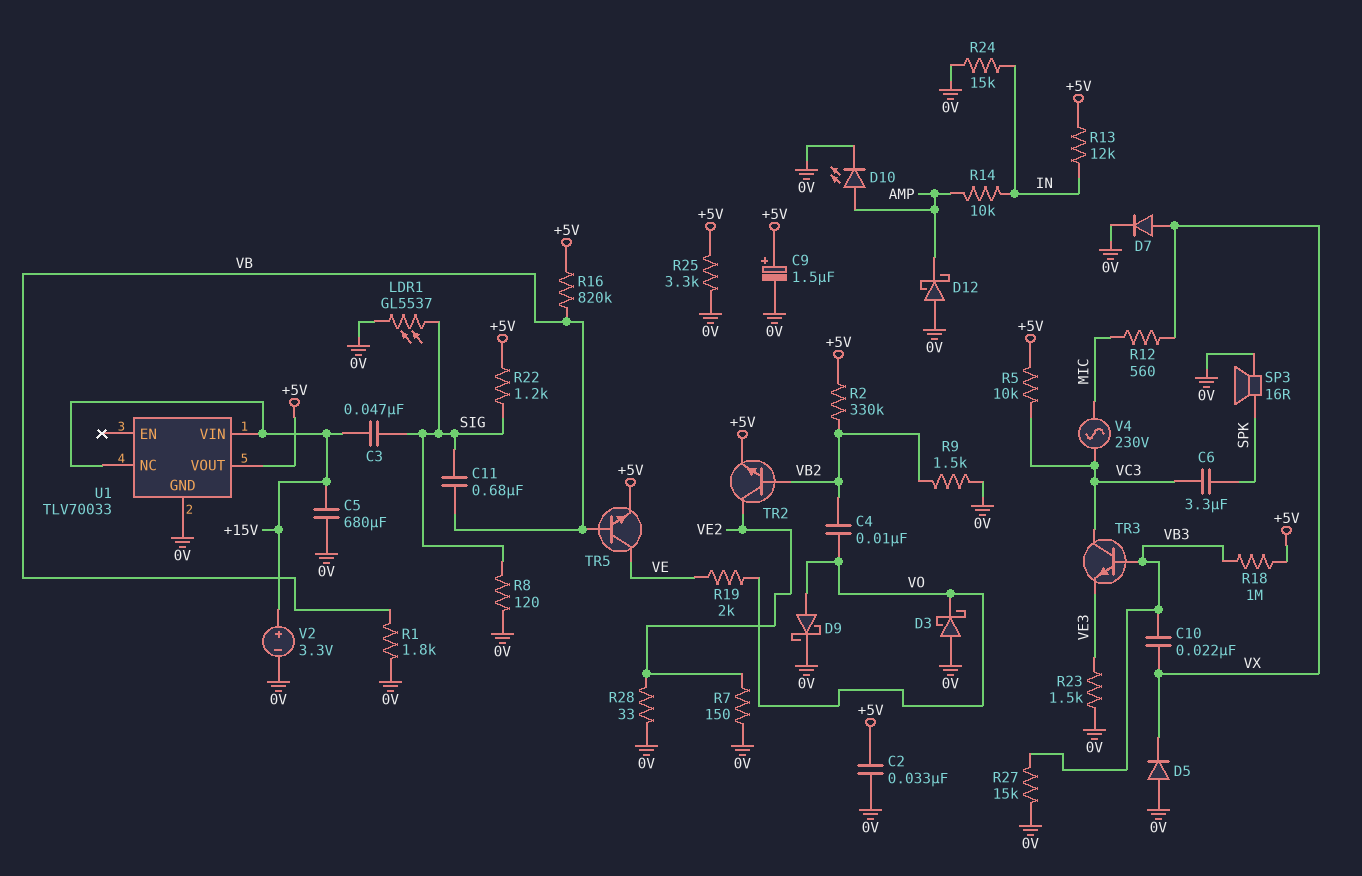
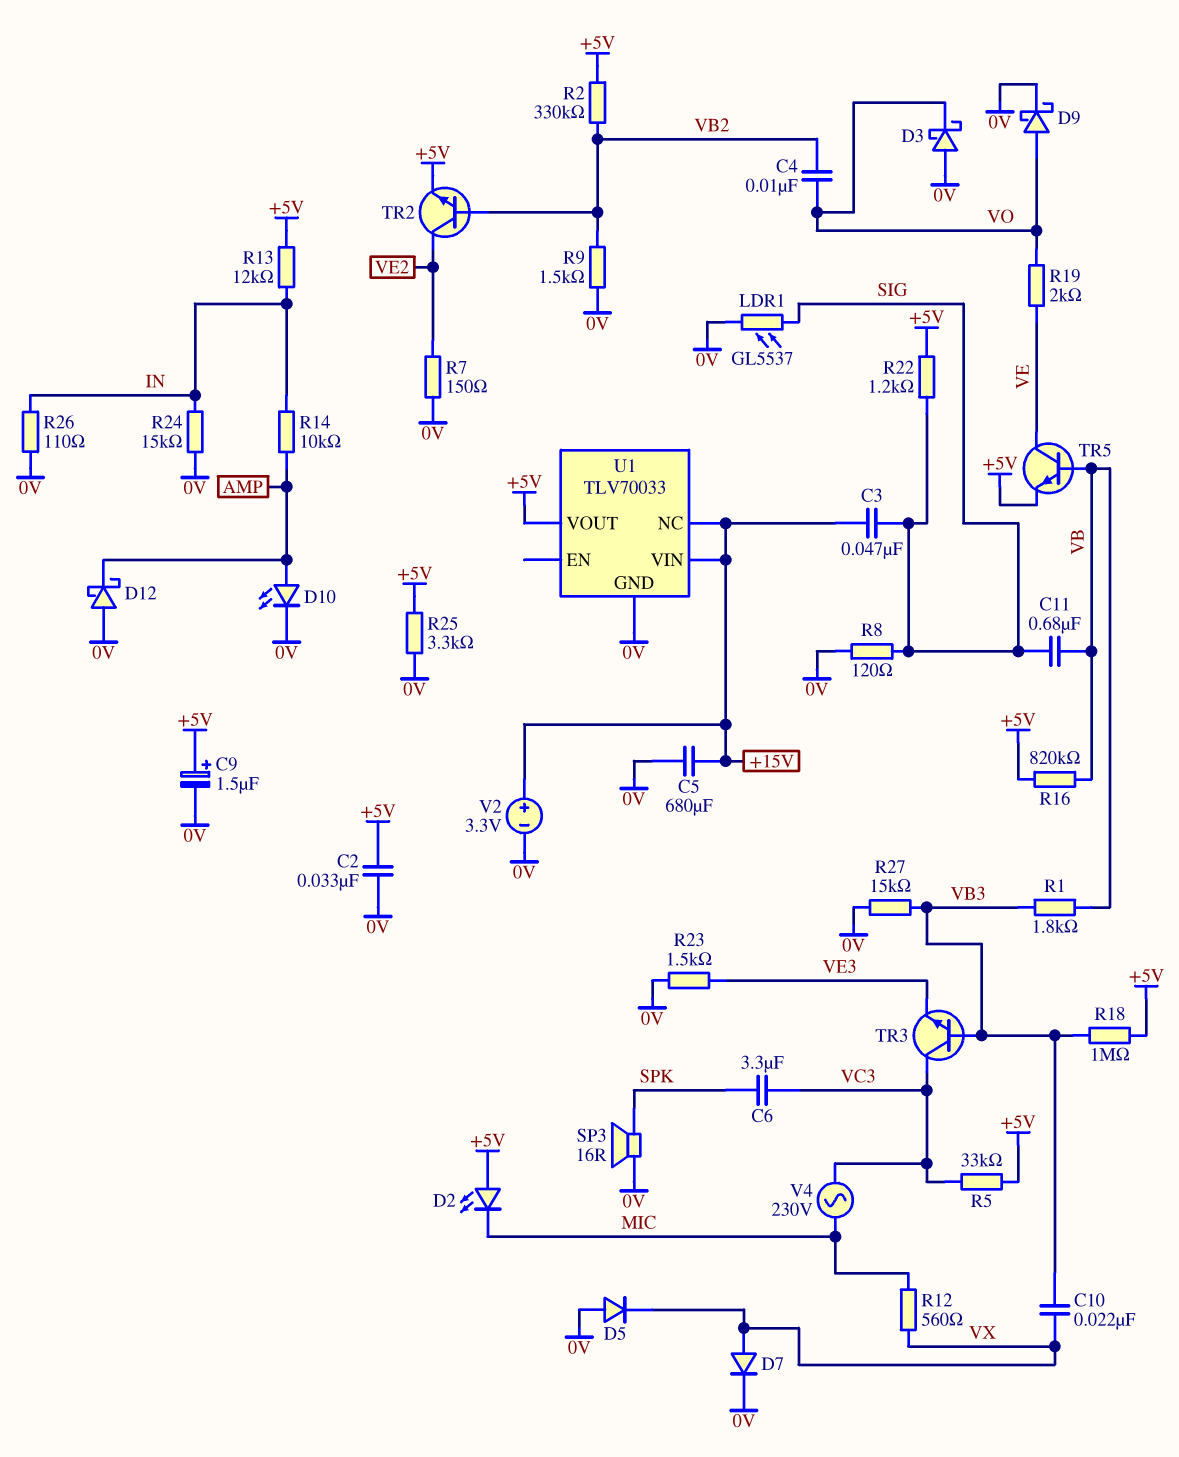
D2: none -> LED (A +5V, K MIC)
R1: 1.8k (0V, VB) -> 1.8k (VB, VB3)
R5: 10k (+5V, VC3) -> 33k (+5V, VC3)
R26: none -> 110 (0V, IN)
R28: 33 (0V, VE2) -> none

